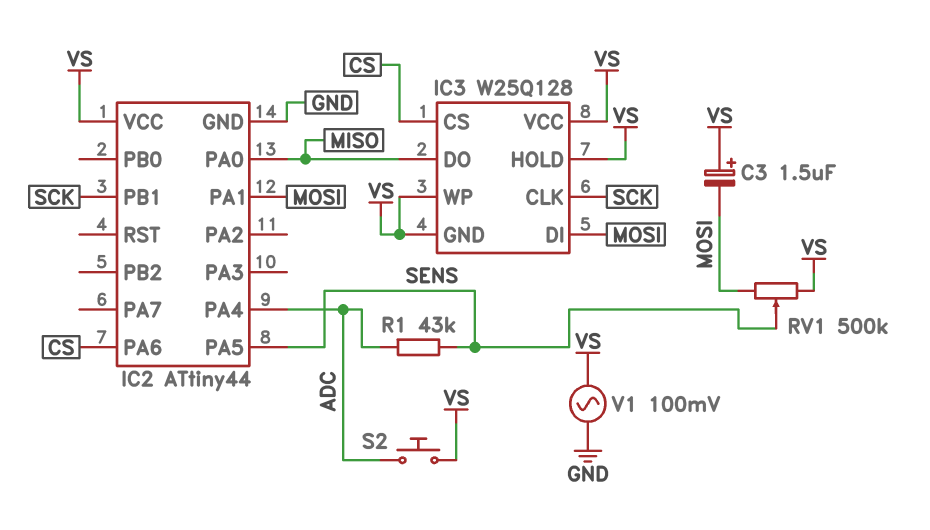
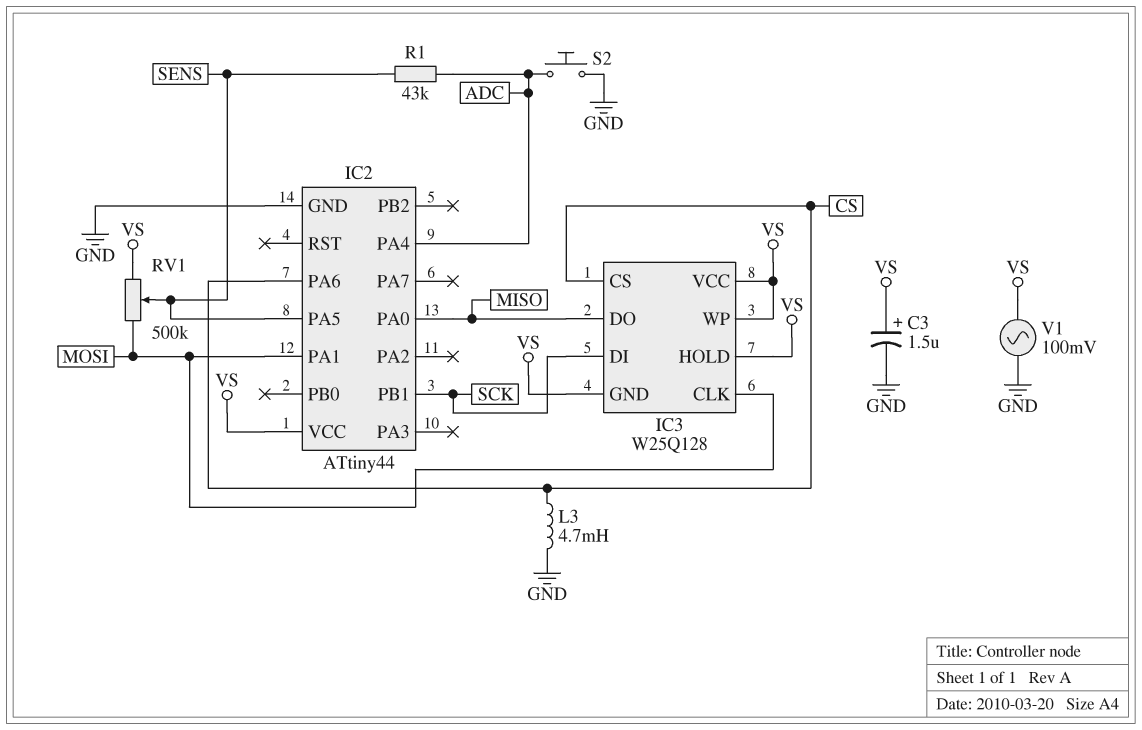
C3: 1.5uF (plus VS, minus MOSI) -> 1.5uF (plus VS, minus GND)
IC3 pin CLK: SCK -> MOSI
IC3 pin DI: MOSI -> SCK
L3: none -> 4.7mH (CS, GND)
S2: button (ADC, VS) -> button (ADC, GND)

